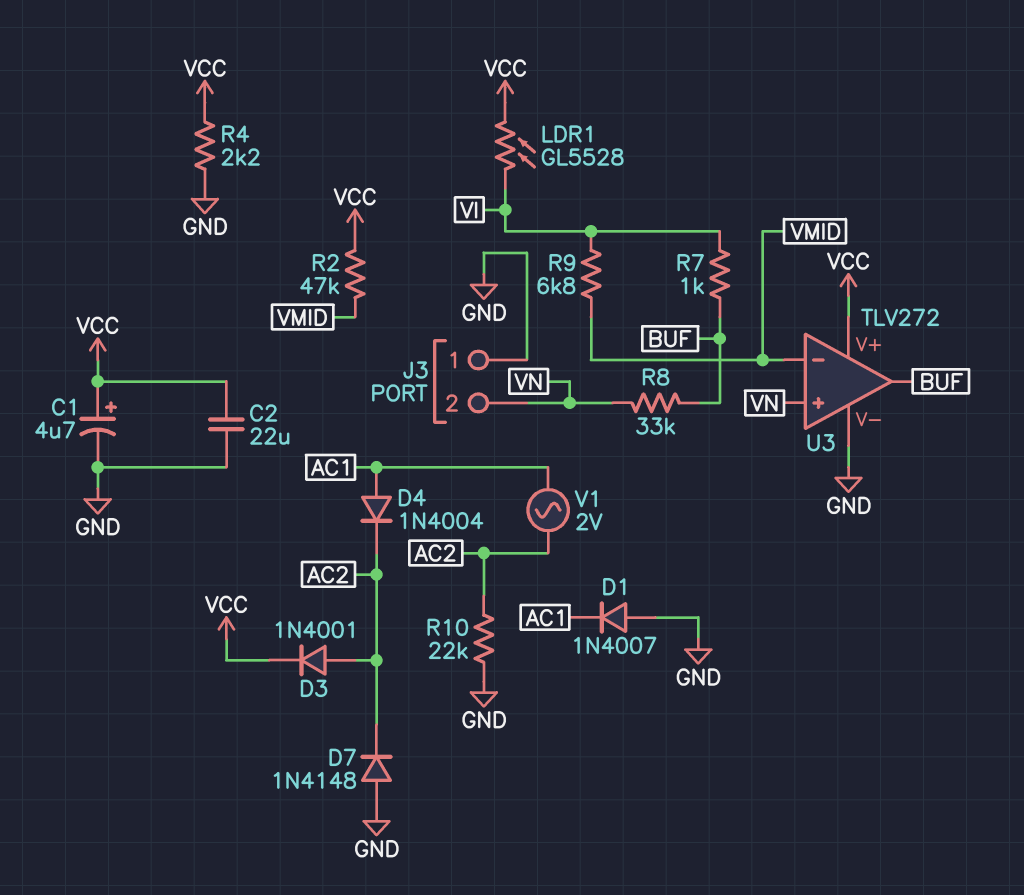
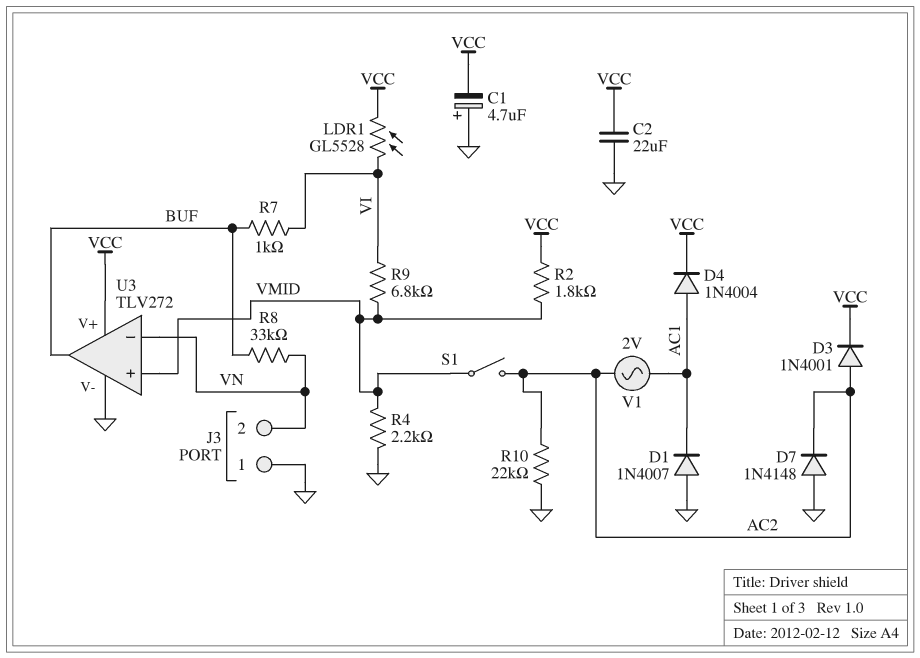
C1: 4.7uF (plus VCC, minus GND) -> 4.7uF (plus GND, minus VCC)
D4: diode 1N4004 (A AC1, K AC2) -> diode 1N4004 (A AC1, K VCC)
R2: 47k (VCC, VMID) -> 1.8k (VCC, VMID)
R4: 2.2k (GND, VCC) -> 2.2k (GND, VMID)
S1: none -> switch (AC2, VMID)
U3 pin in+: VN -> VMID
U3 pin in-: VMID -> VN

